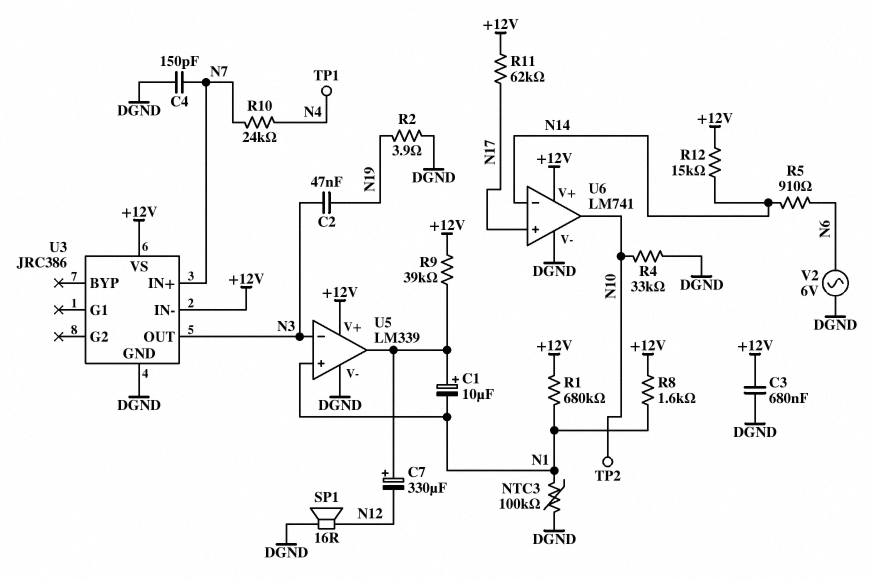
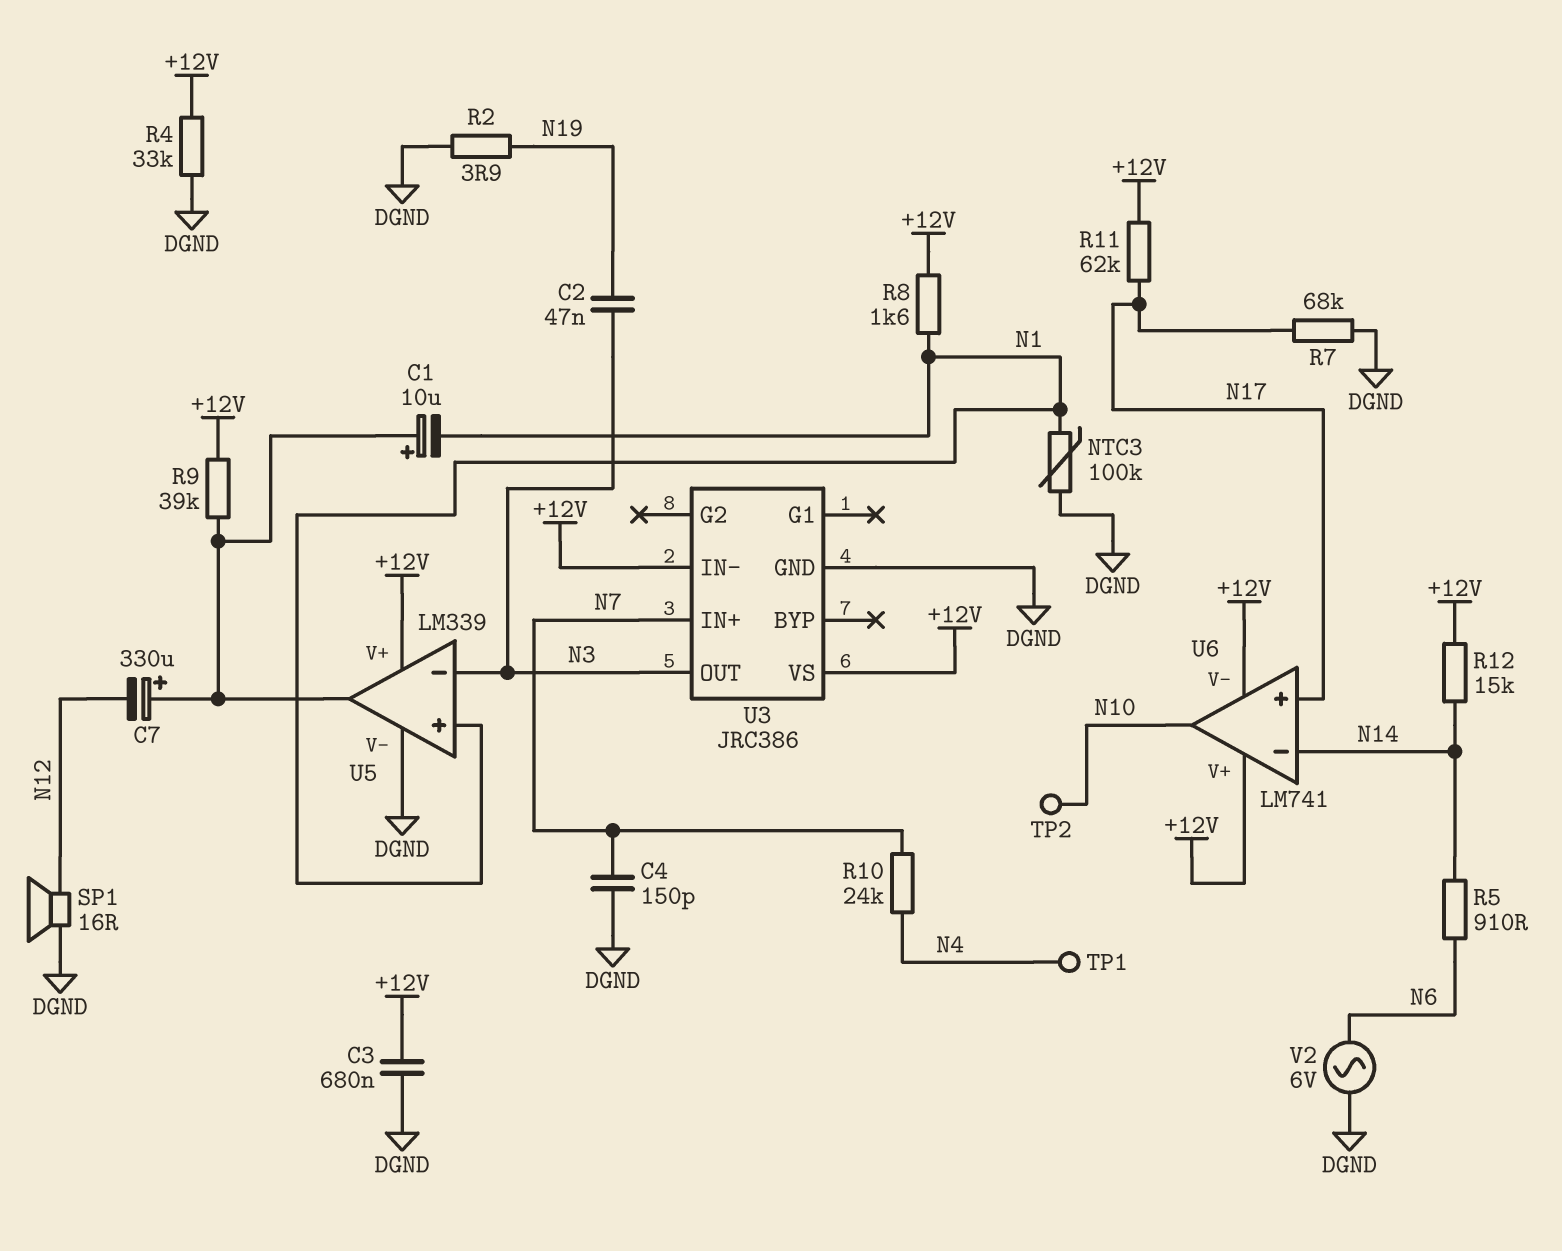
R1: 680k (+12V, N1) -> none
R4: 33k (DGND, N10) -> 33k (+12V, DGND)
R7: none -> 68k (DGND, N17)
U6 pin V-: DGND -> +12V

